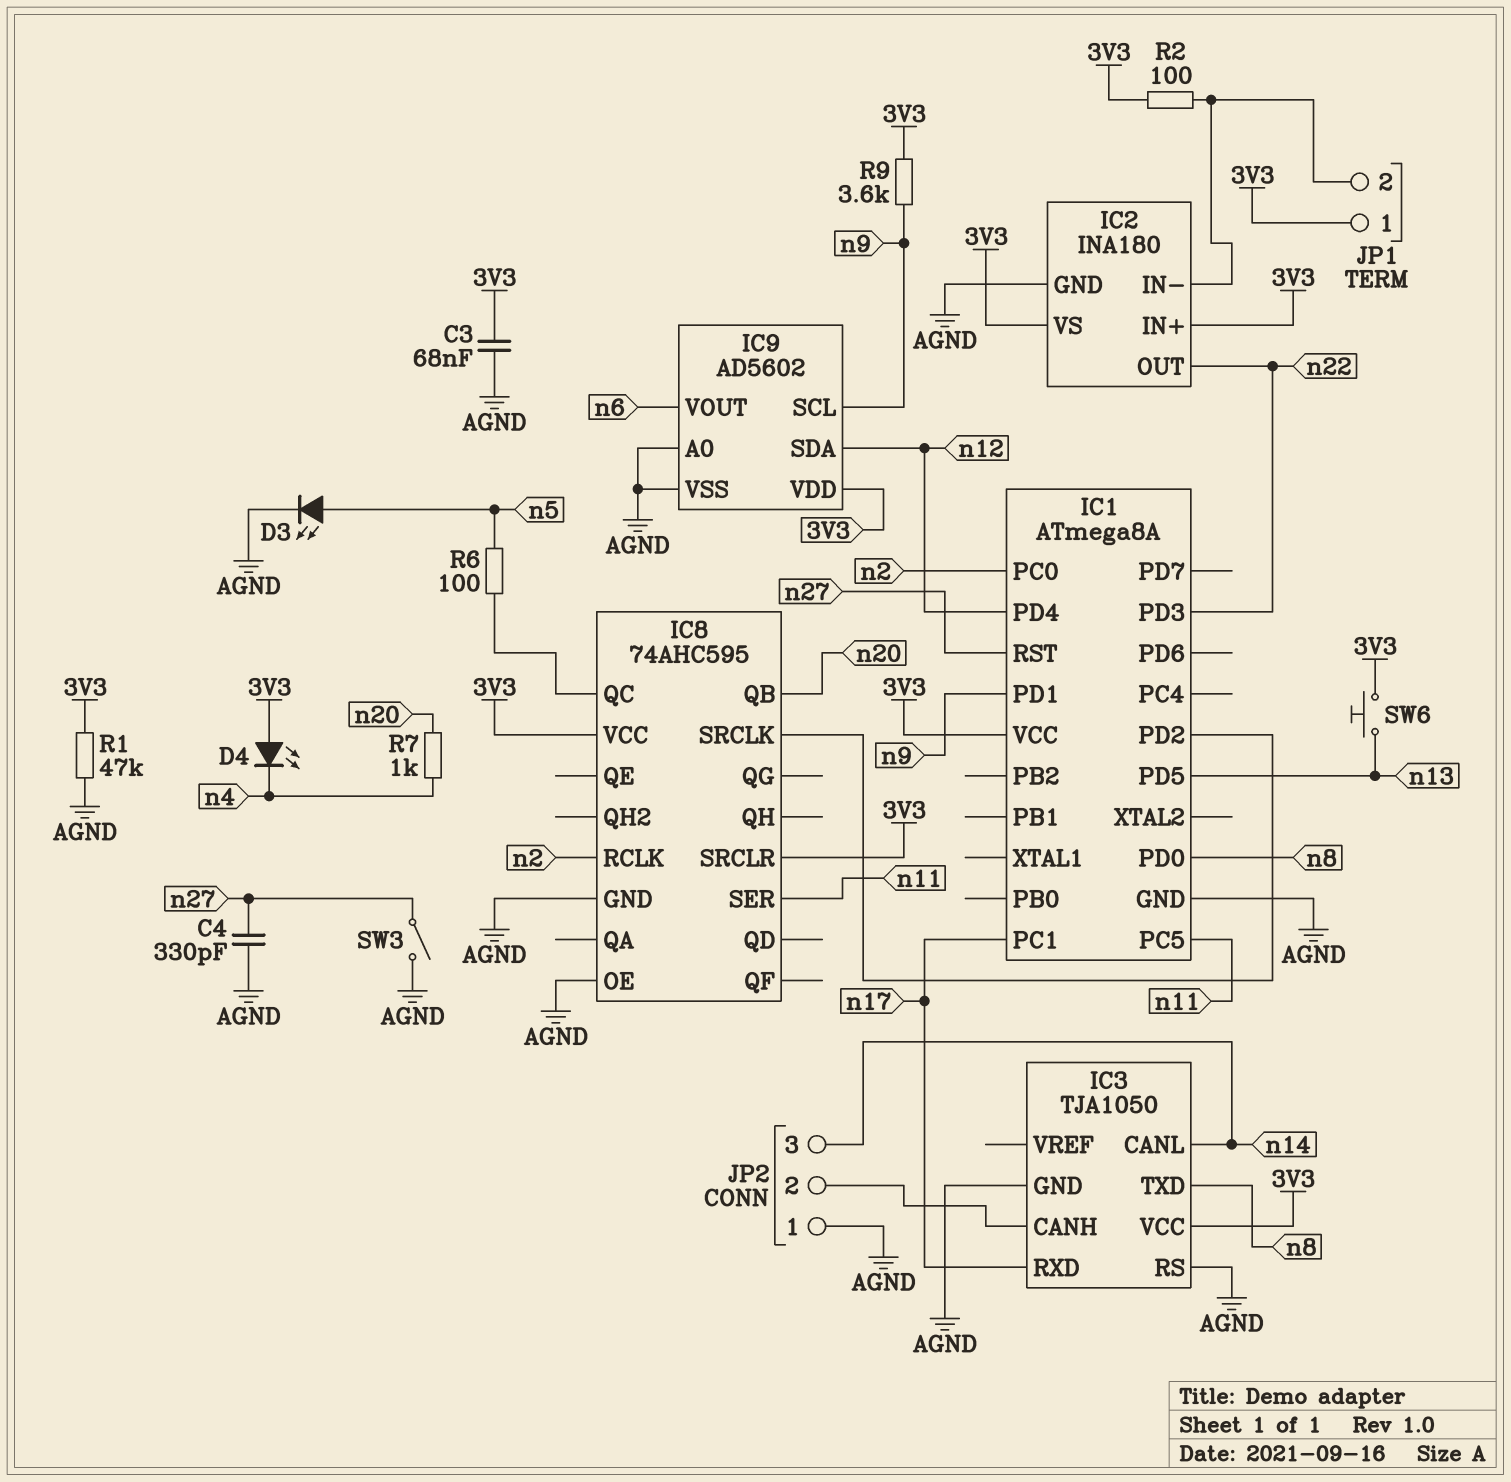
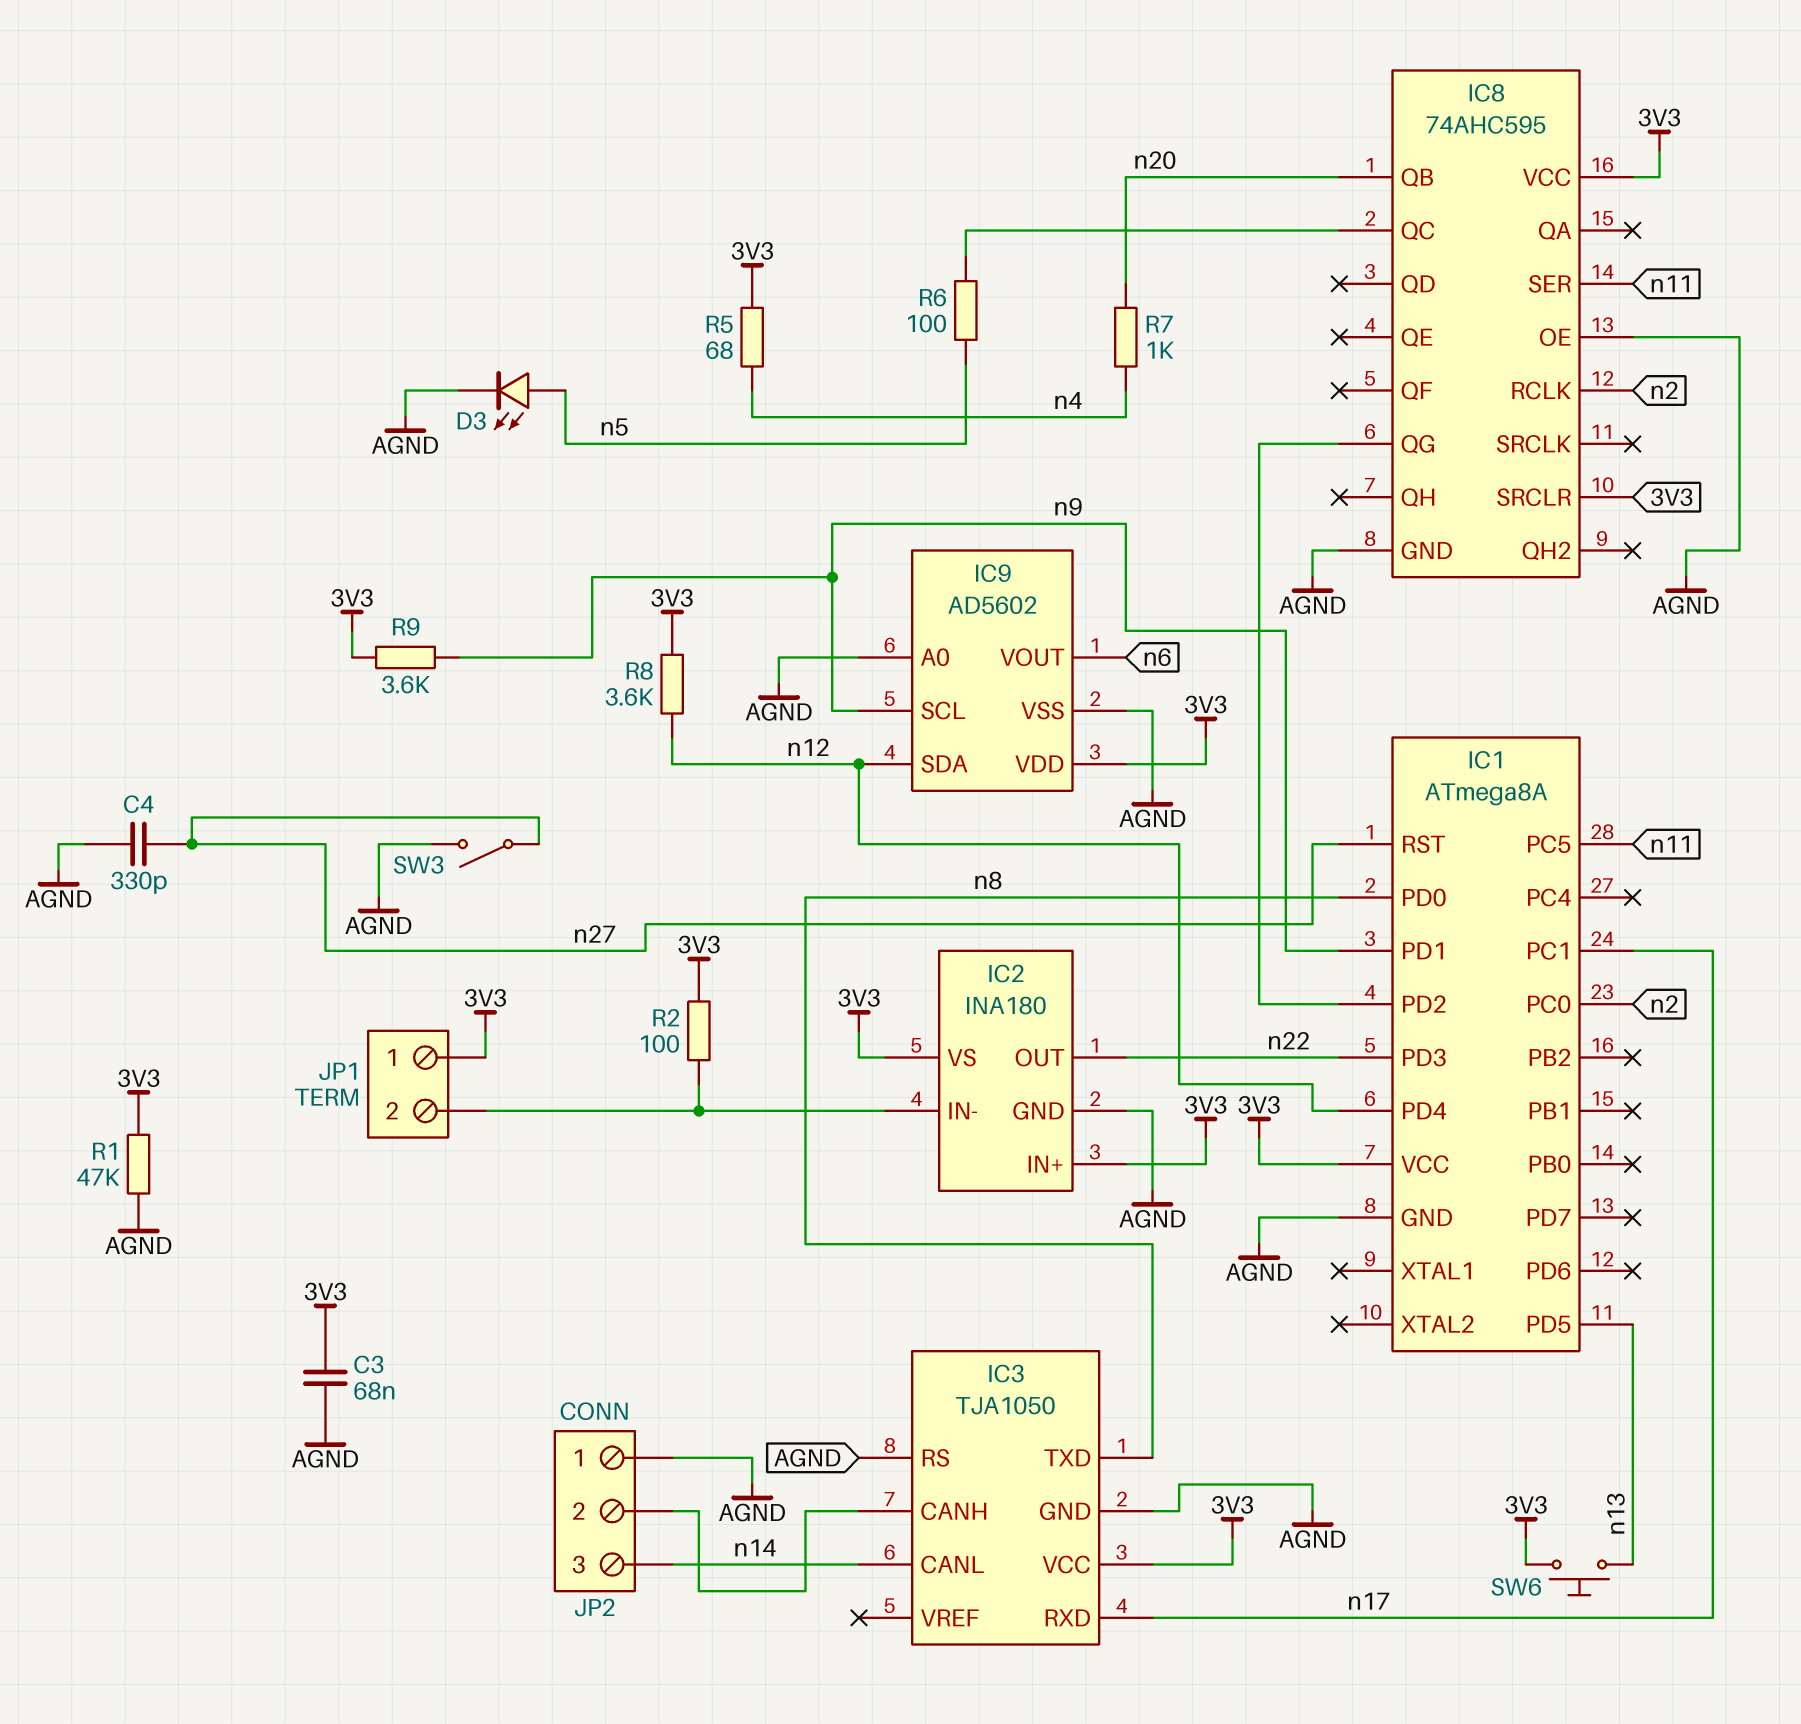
D4: LED (A 3V3, K n4) -> none
IC8 pin QG: none -> IC1/PD2
IC8 pin SRCLK: IC1/PD2 -> none
R5: none -> 68 (3V3, n4)
R8: none -> 3.6k (3V3, n12)

